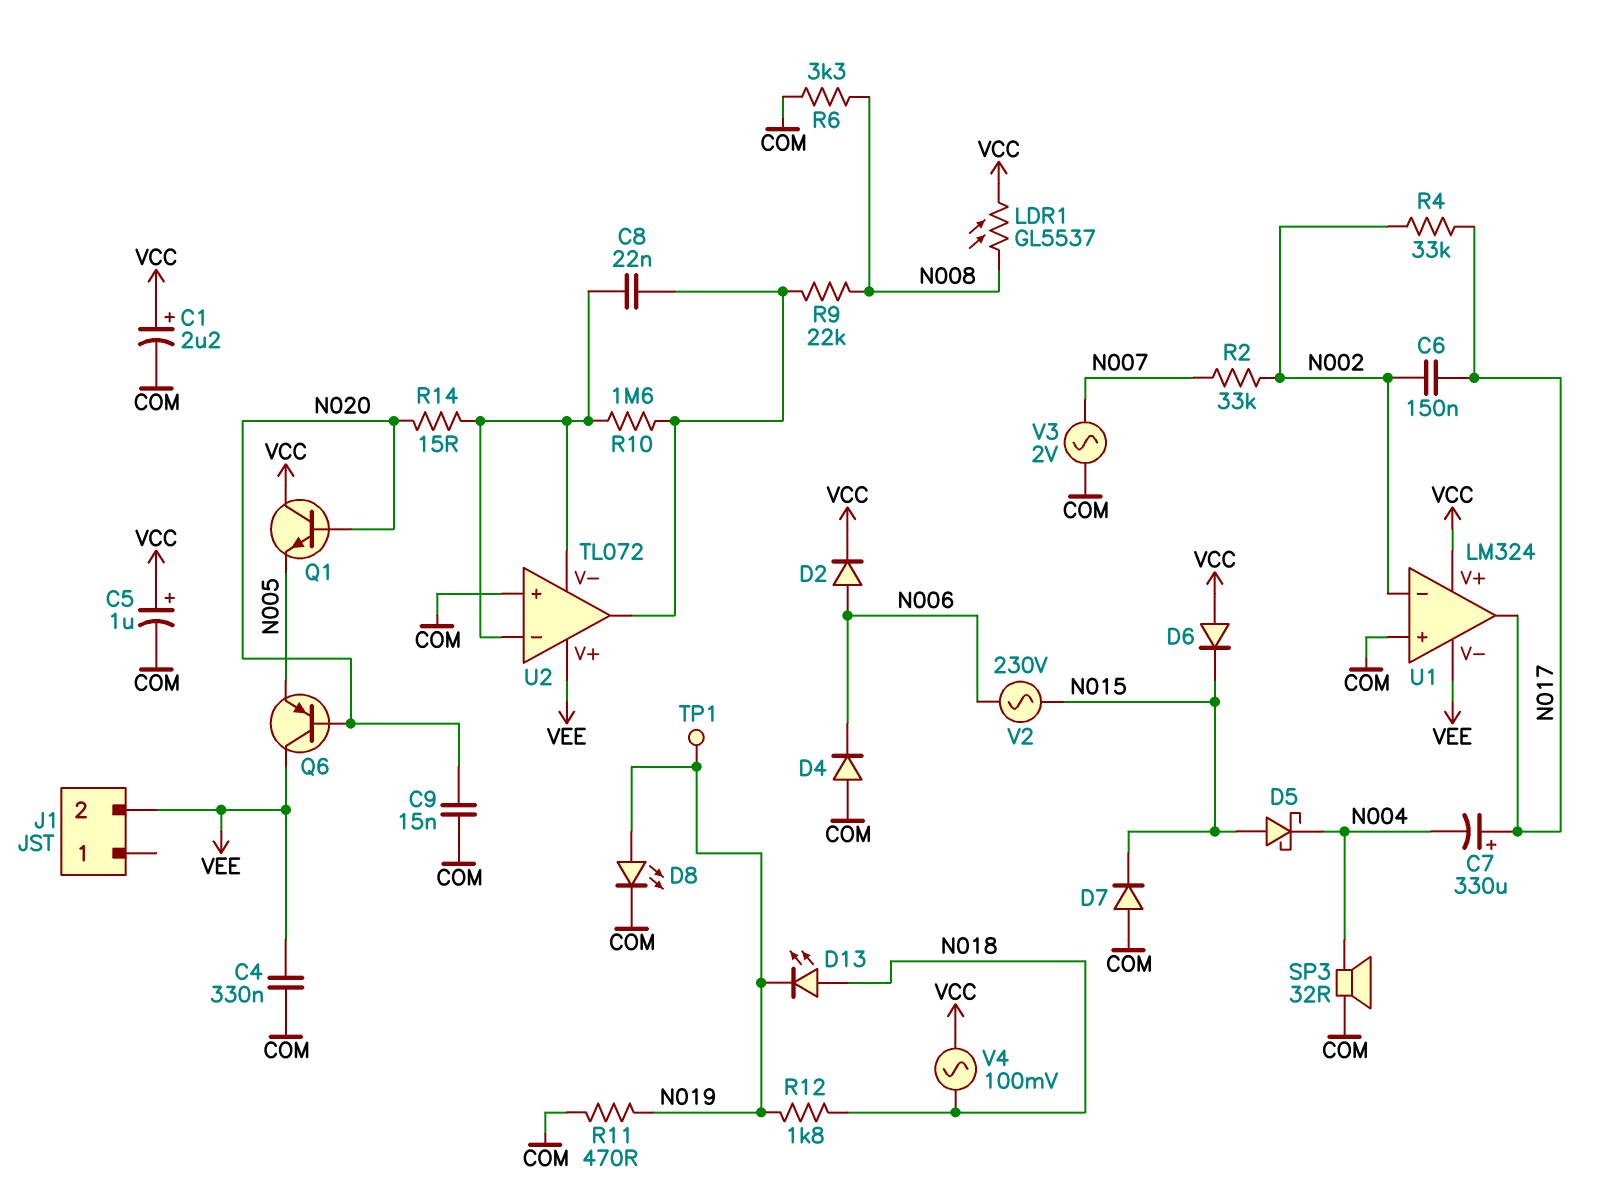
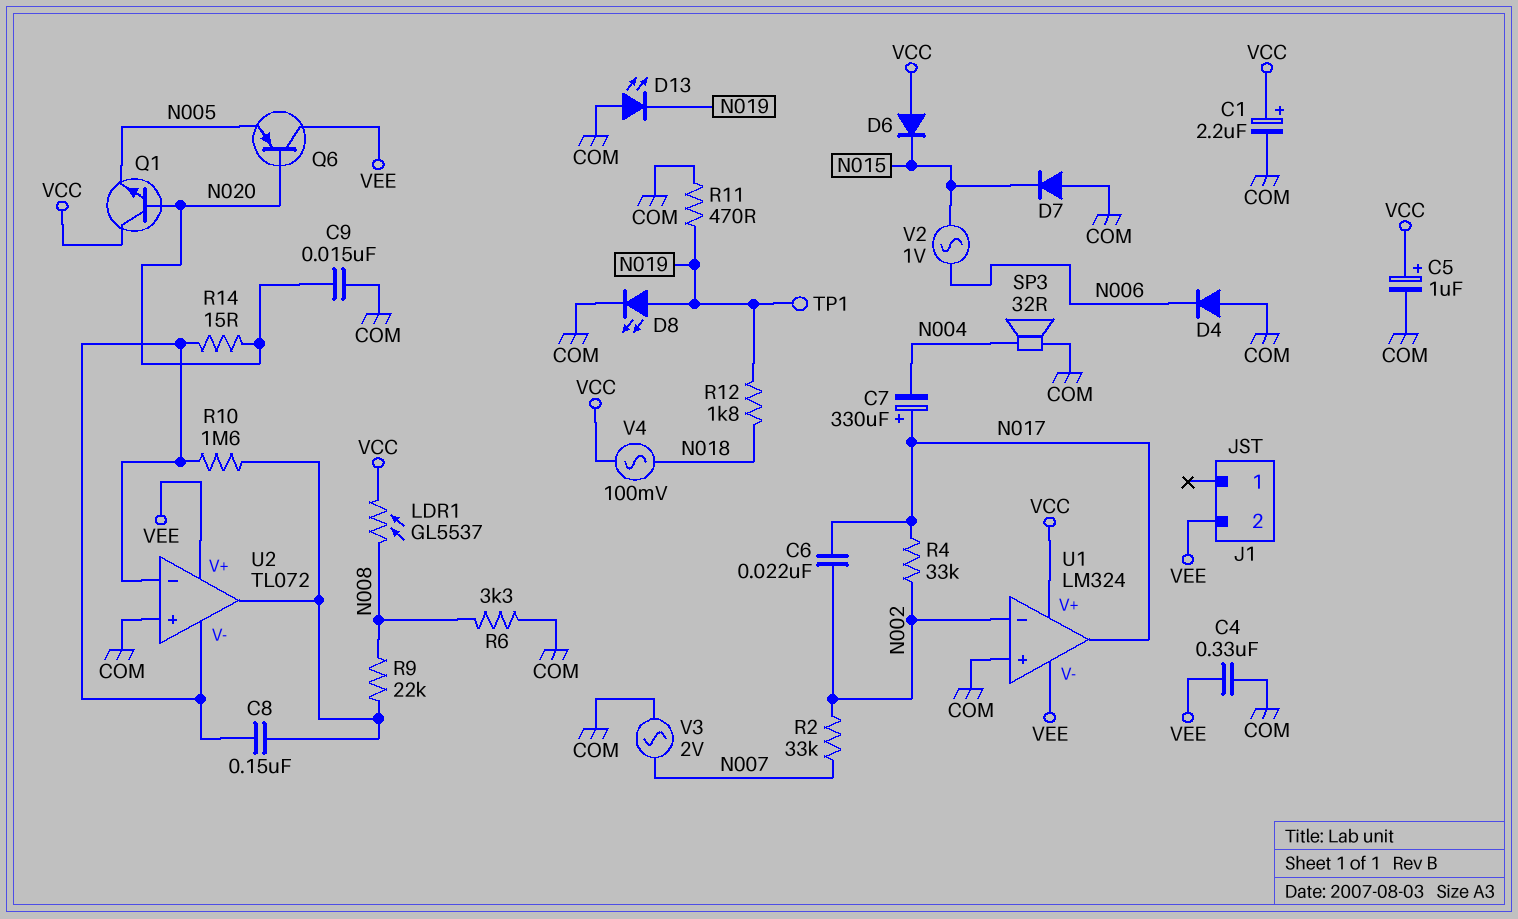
C6: 150nF (N002, N017) -> 22nF (N002, N017)
C8: 22nF (U2/V-, U2/out) -> 150nF (U2/V-, U2/out)
D2: diode (A N006, K VCC) -> none
D5: schottky (A N015, K N004) -> none
D13: LED (A N018, K N019) -> LED (A COM, K N019)
V2: AC 230V (N006, N015) -> AC 1V (N006, N015)

